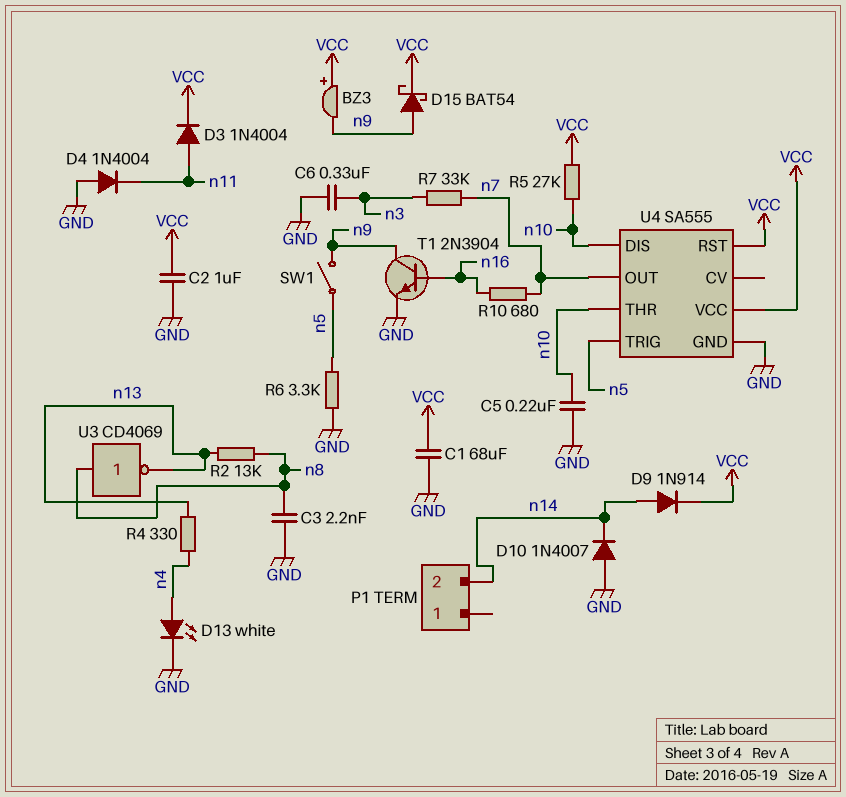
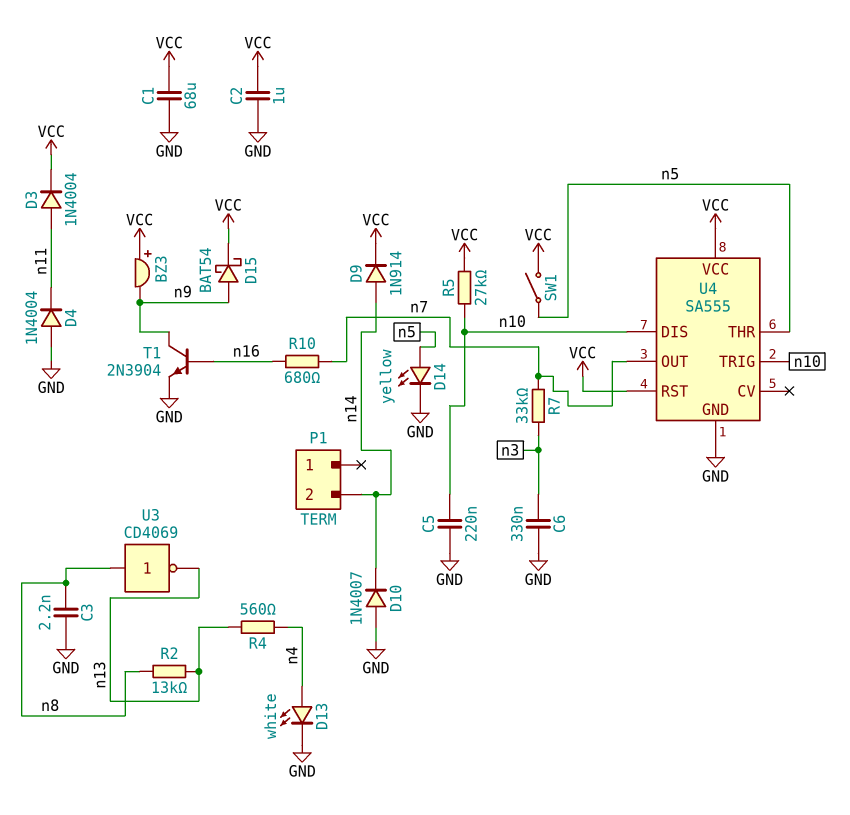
D14: none -> LED yellow (A n5, K GND)
R4: 330 (n4, n13) -> 560 (n4, n13)
R6: 3.3k (GND, n5) -> none
SW1: switch (n5, n9) -> switch (VCC, n5)
U4 pin THR: n10 -> n5
U4 pin TRIG: n5 -> n10

